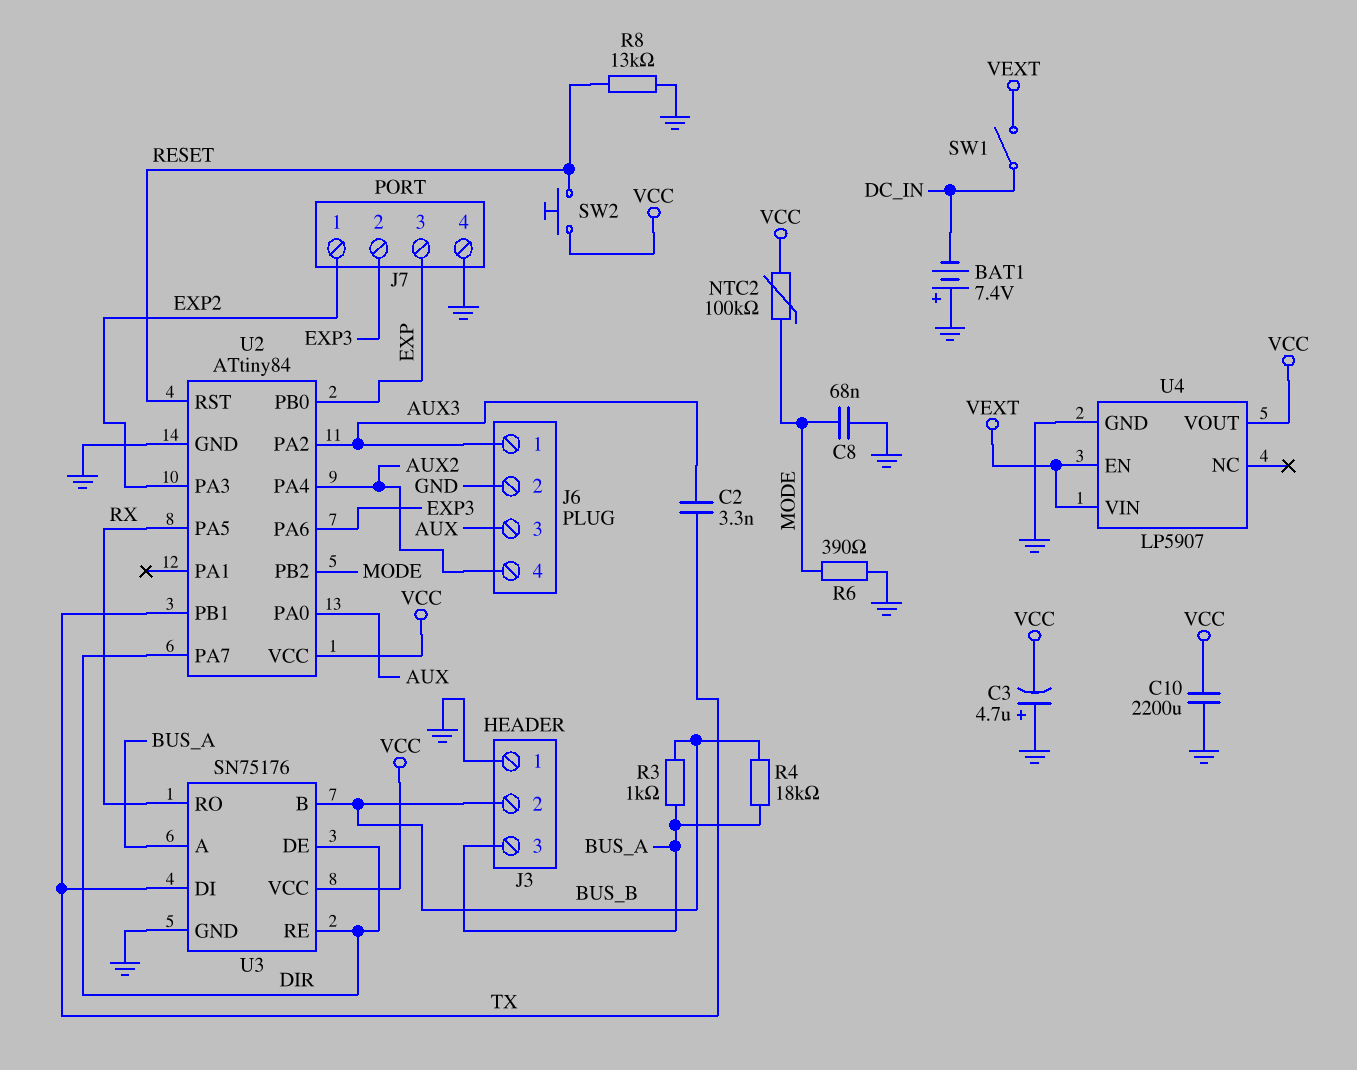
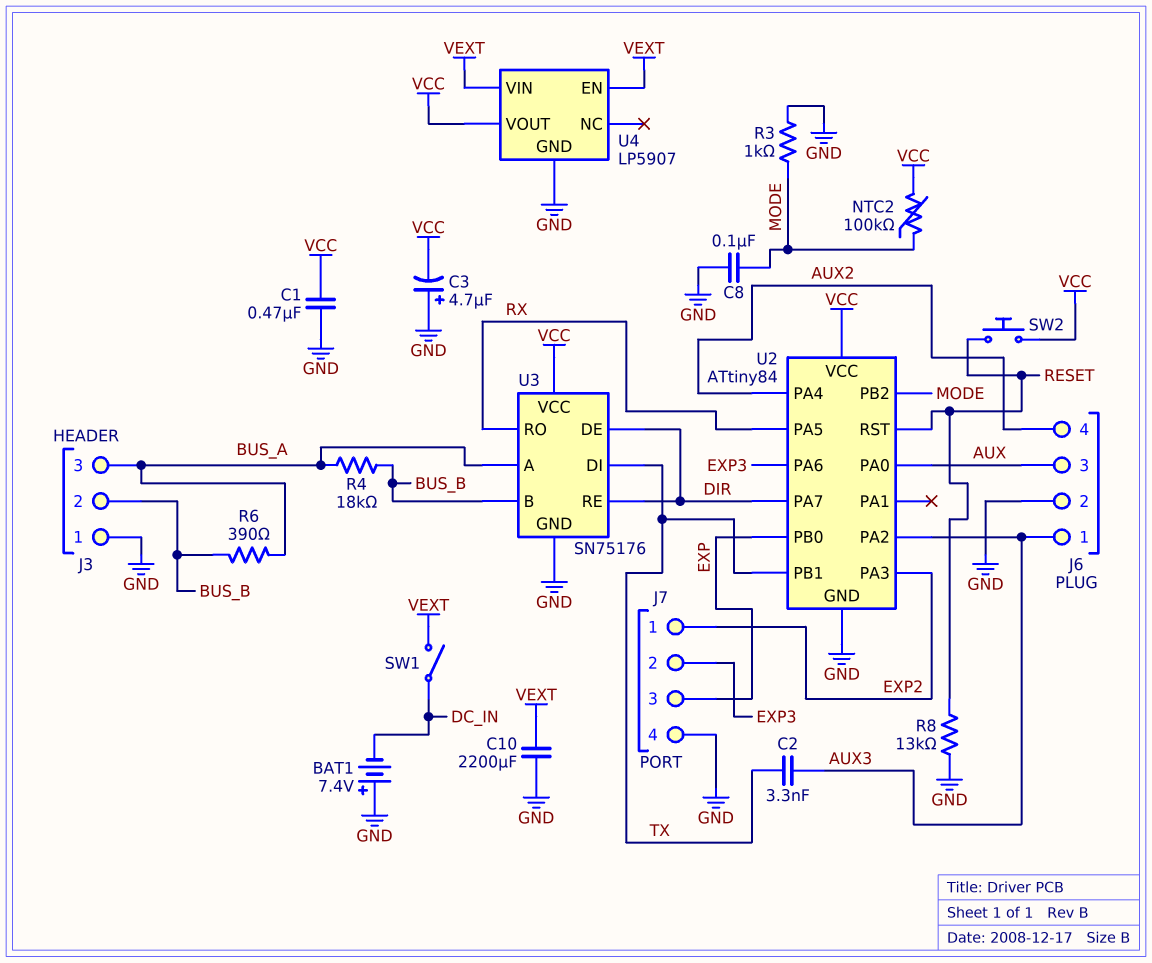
C1: none -> 470nF (GND, VCC)
C8: 68nF (GND, MODE) -> 100nF (GND, MODE)
C10: 2200uF (GND, VCC) -> 2200uF (GND, VEXT)
R3: 1k (BUS_A, BUS_B) -> 1k (GND, MODE)
R6: 390 (GND, MODE) -> 390 (BUS_A, BUS_B)

